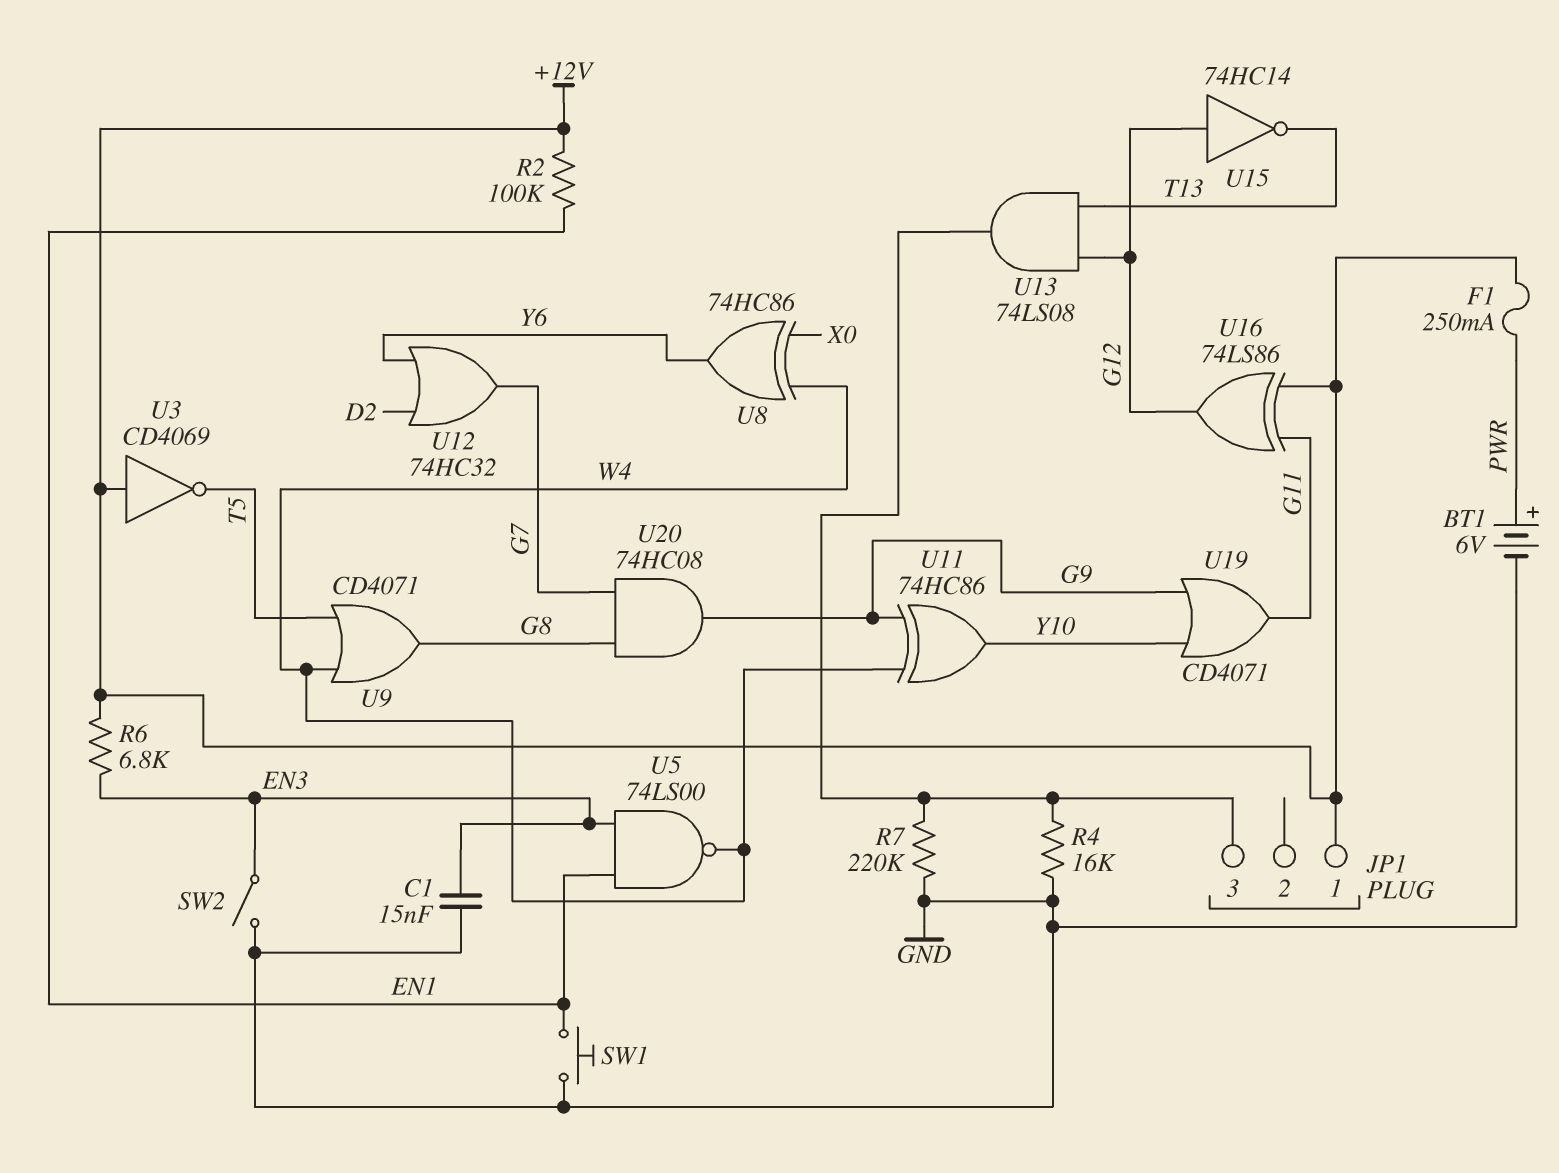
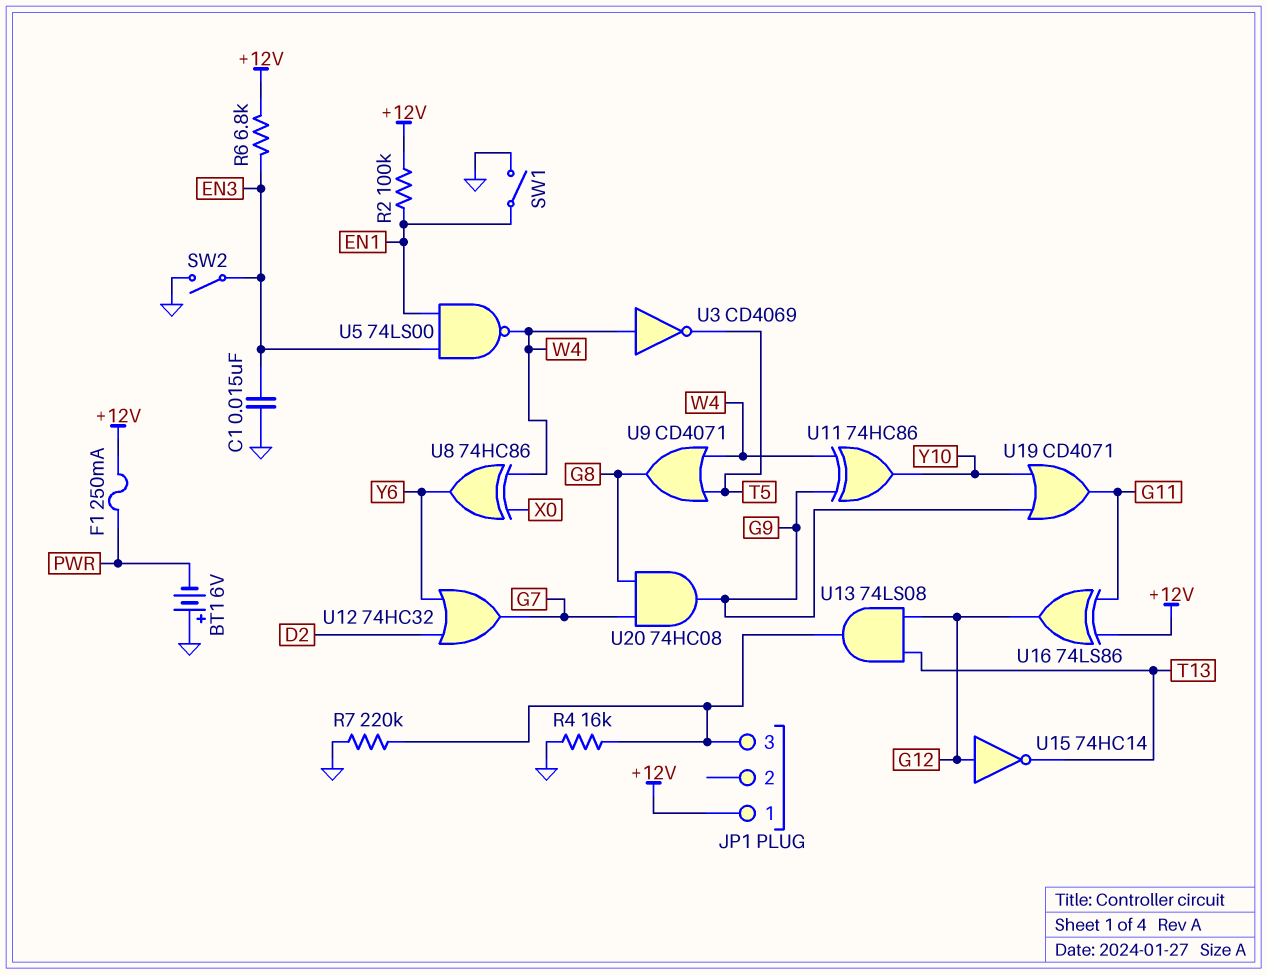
BT1: 6V (plus PWR, minus GND) -> 6V (plus GND, minus PWR)
SW1: button (EN1, GND) -> switch (EN1, GND)
U3: NOT CD4069 (in +12V, out T5) -> NOT CD4069 (in W4, out T5)

